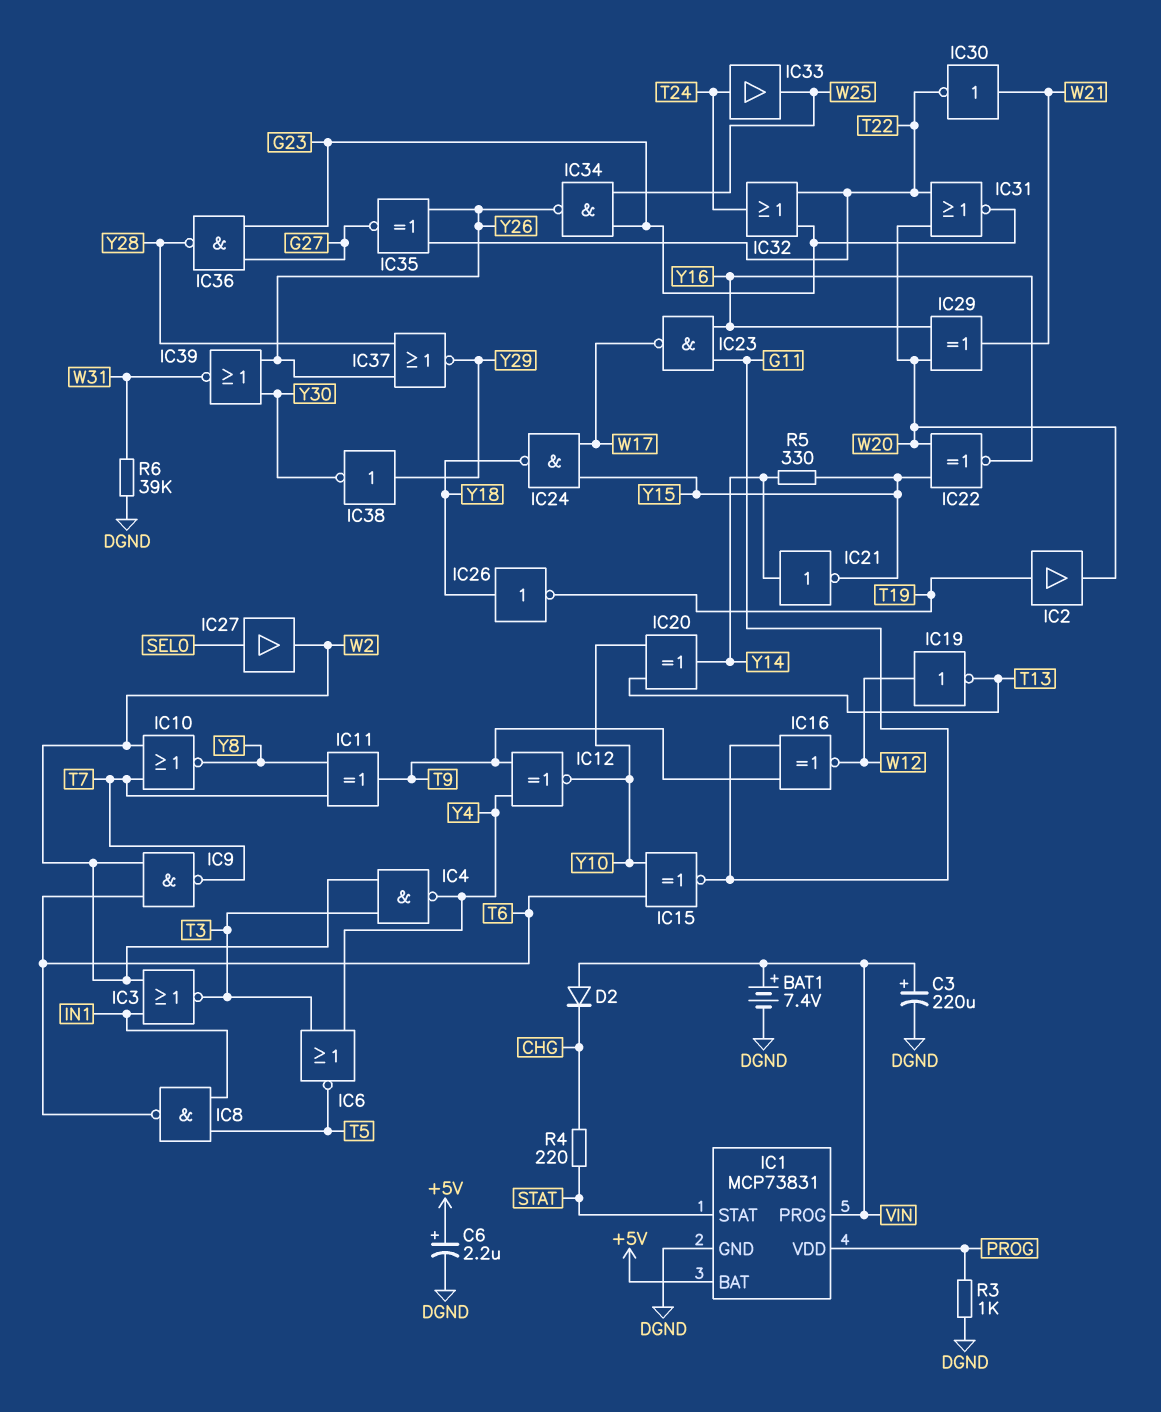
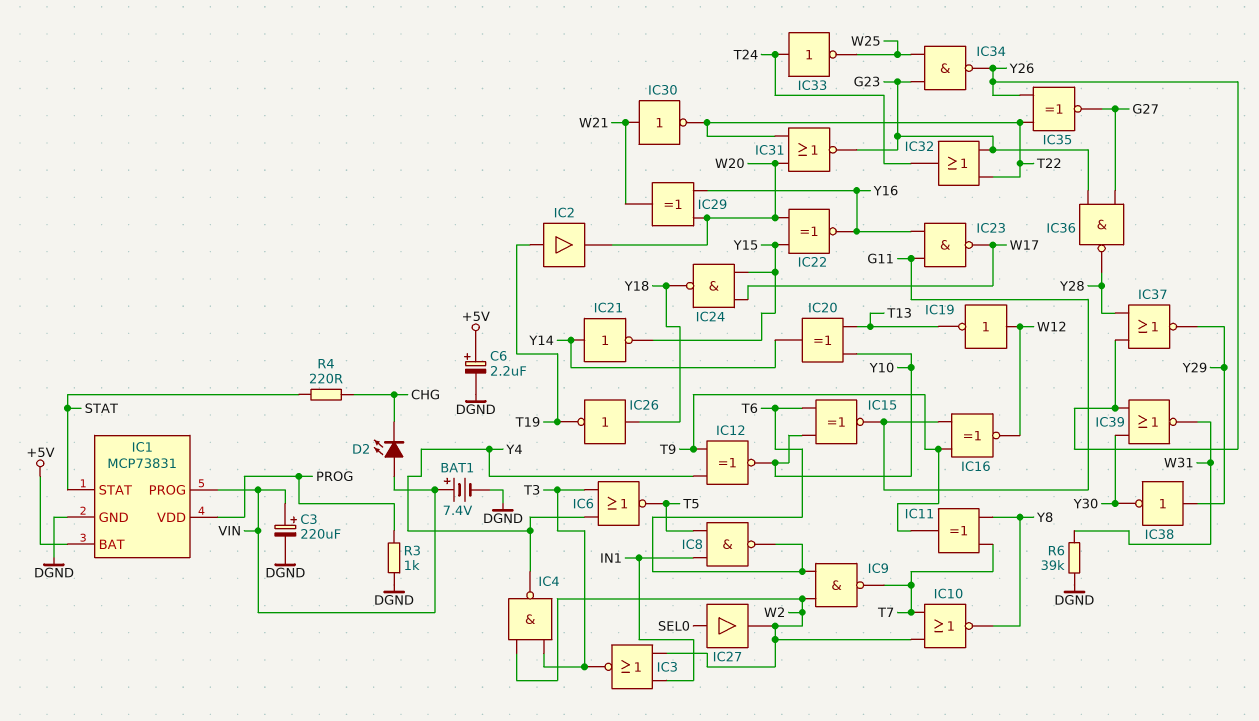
D2: diode (A VIN, K CHG) -> LED (A VIN, K CHG)
IC33: buffer (in T24, out W25) -> NOT (in T24, out W25)
R5: 330 (Y14, Y15) -> none

